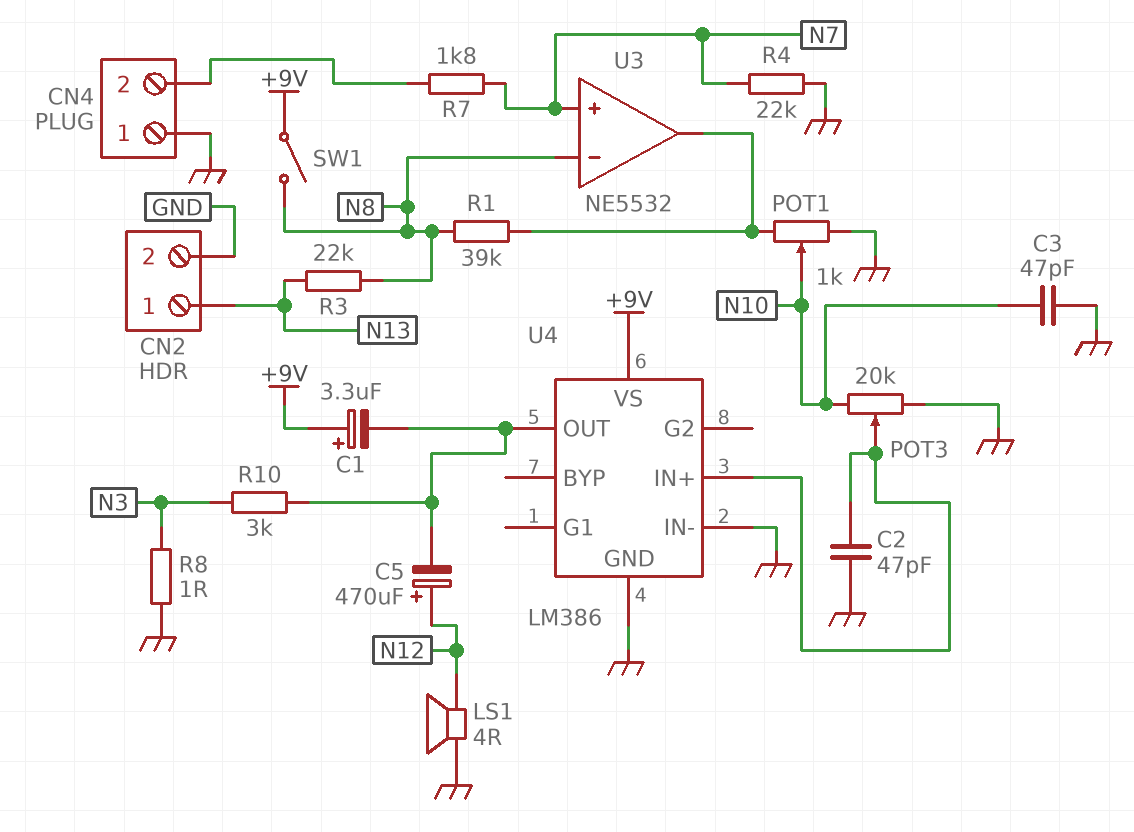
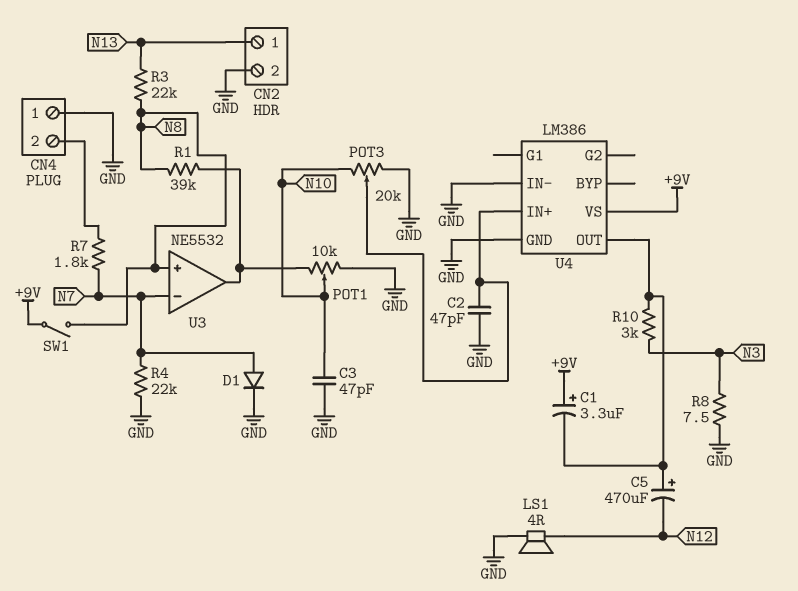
C5: 470uF (plus N12, minus U4/OUT) -> 470uF (plus U4/OUT, minus N12)
D1: none -> diode (A N7, K GND)
POT1: 1k (GND, U3/out, wiper N10) -> 10k (GND, U3/out, wiper N10)
R8: 1 (GND, N3) -> 7.5 (GND, N3)
U3 pin in+: N7 -> N8
U3 pin in-: N8 -> N7

